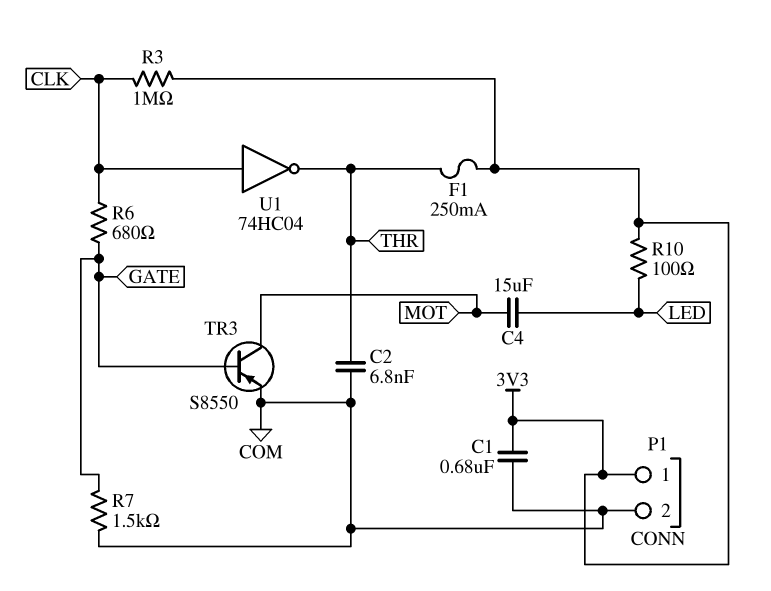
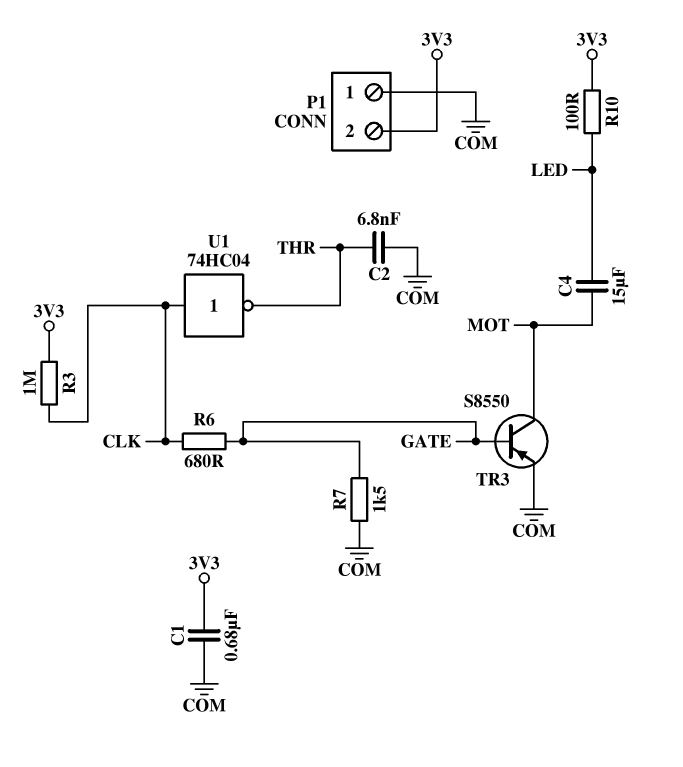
F1: 250mA (3V3, THR) -> none
P1 pin 1: 3V3 -> COM
P1 pin 2: COM -> 3V3

